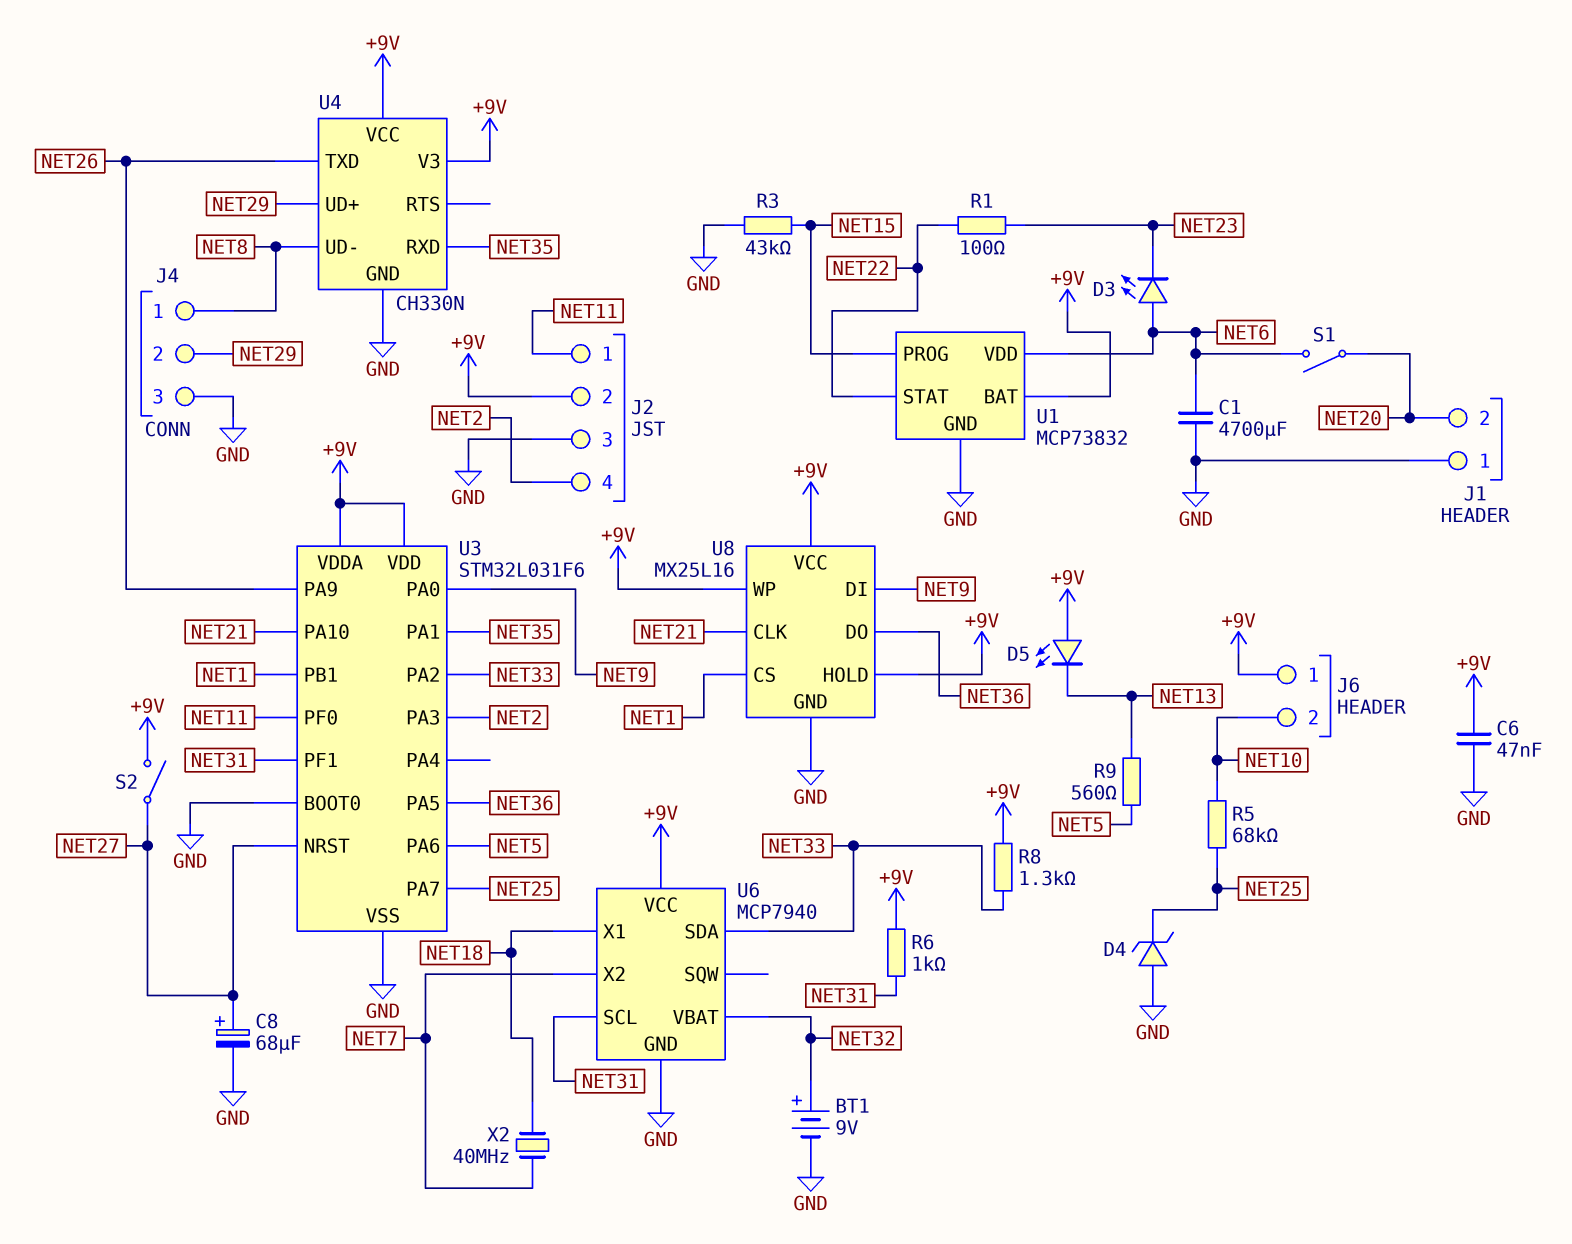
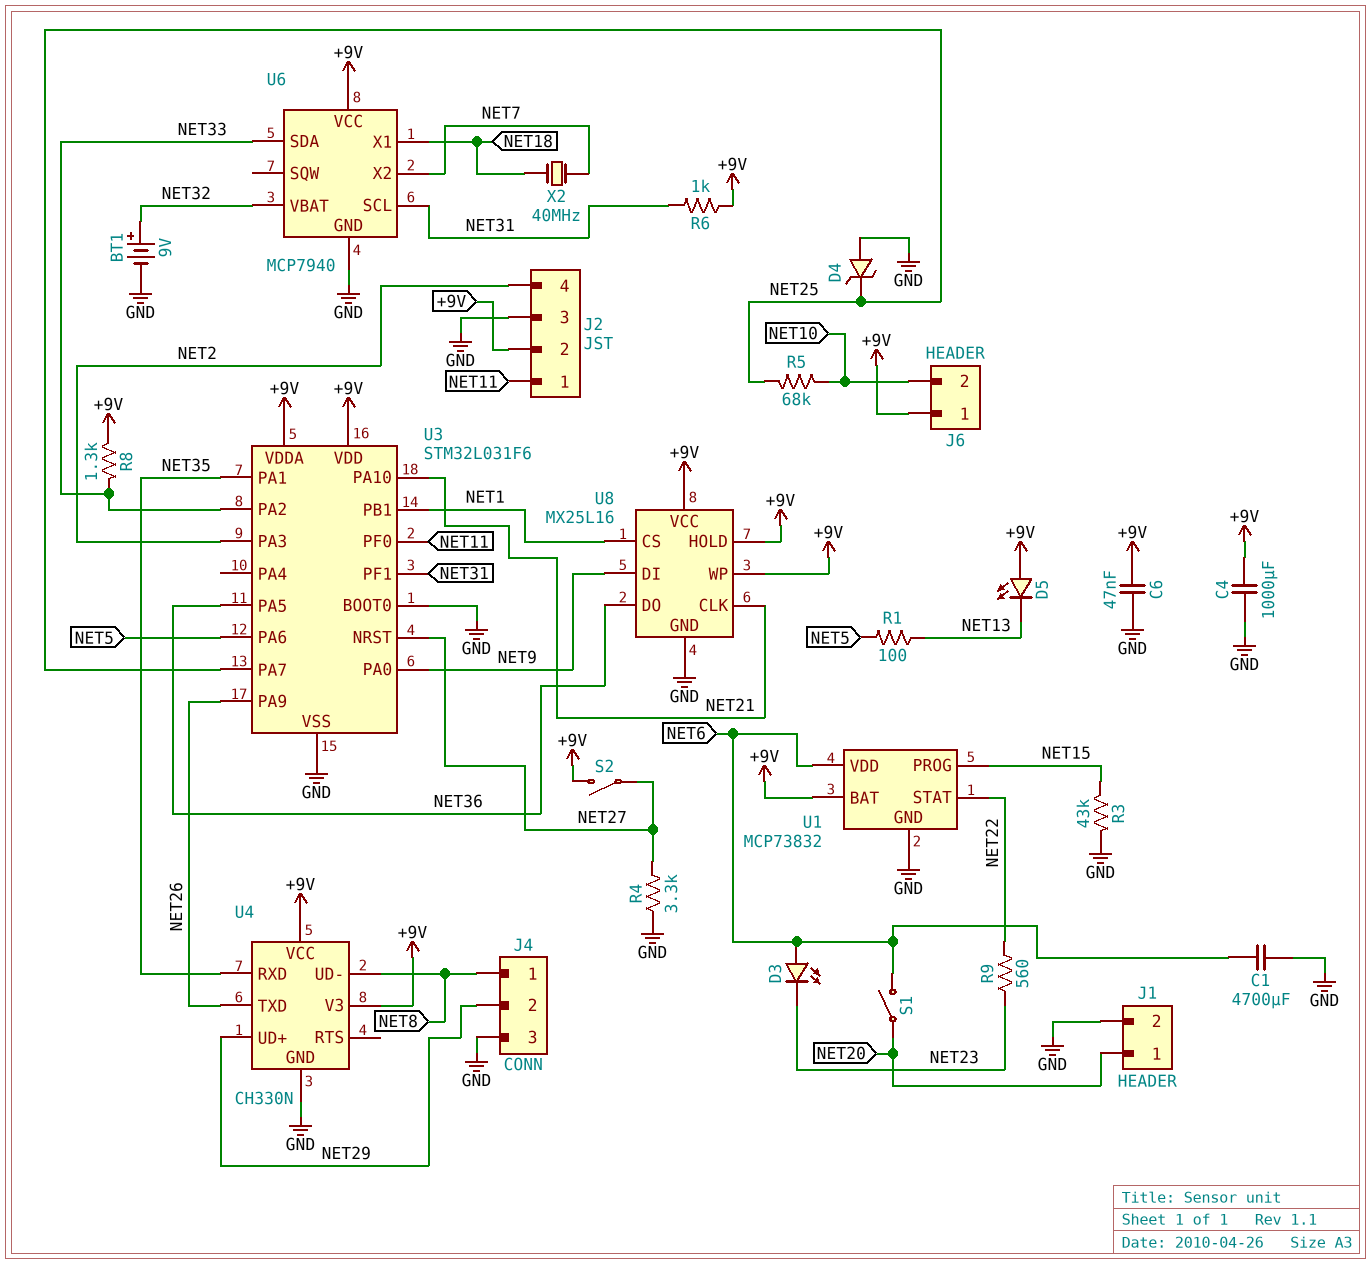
C4: none -> 1000uF (+9V, GND)
C8: 68uF (plus NET27, minus GND) -> none
J1 pin 1: GND -> NET20
J1 pin 2: NET20 -> GND
R1: 100 (NET22, NET23) -> 100 (NET5, NET13)
R4: none -> 3.3k (GND, NET27)
R9: 560 (NET5, NET13) -> 560 (NET22, NET23)

